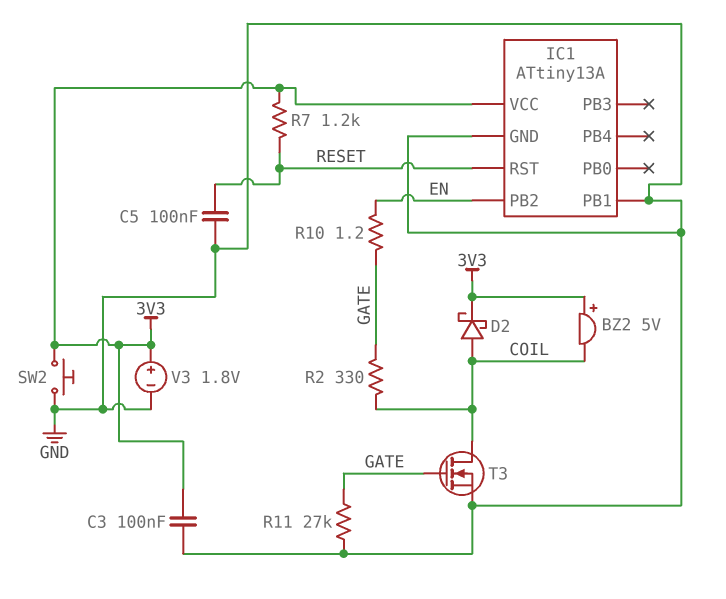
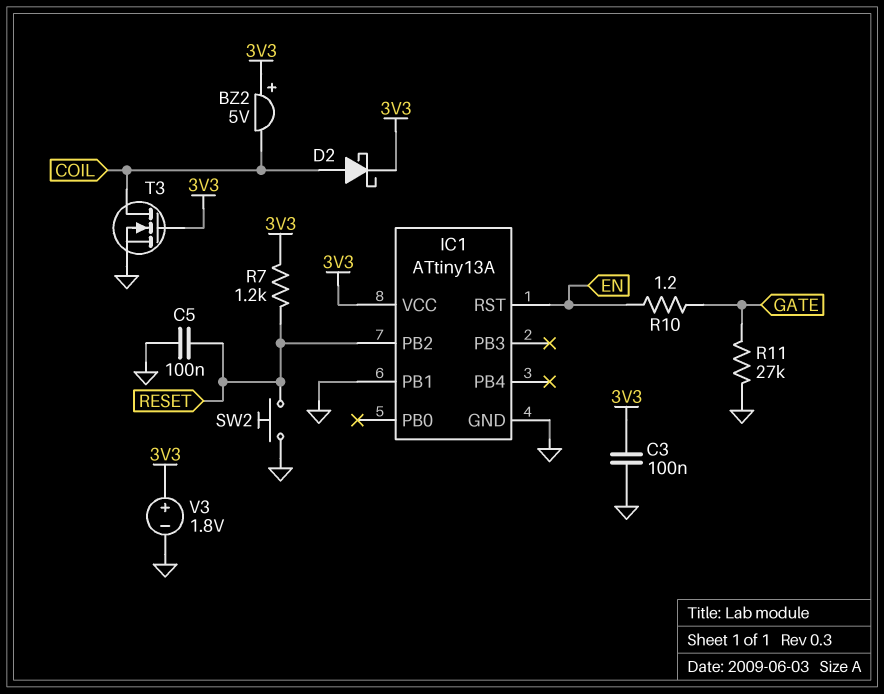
IC1 pin PB2: EN -> RESET
IC1 pin RST: RESET -> EN
R2: 330 (COIL, GATE) -> none
SW2: button (3V3, GND) -> button (GND, RESET)
T3: NMOS (G GATE, D COIL, S GND) -> NMOS (G 3V3, D COIL, S GND)

